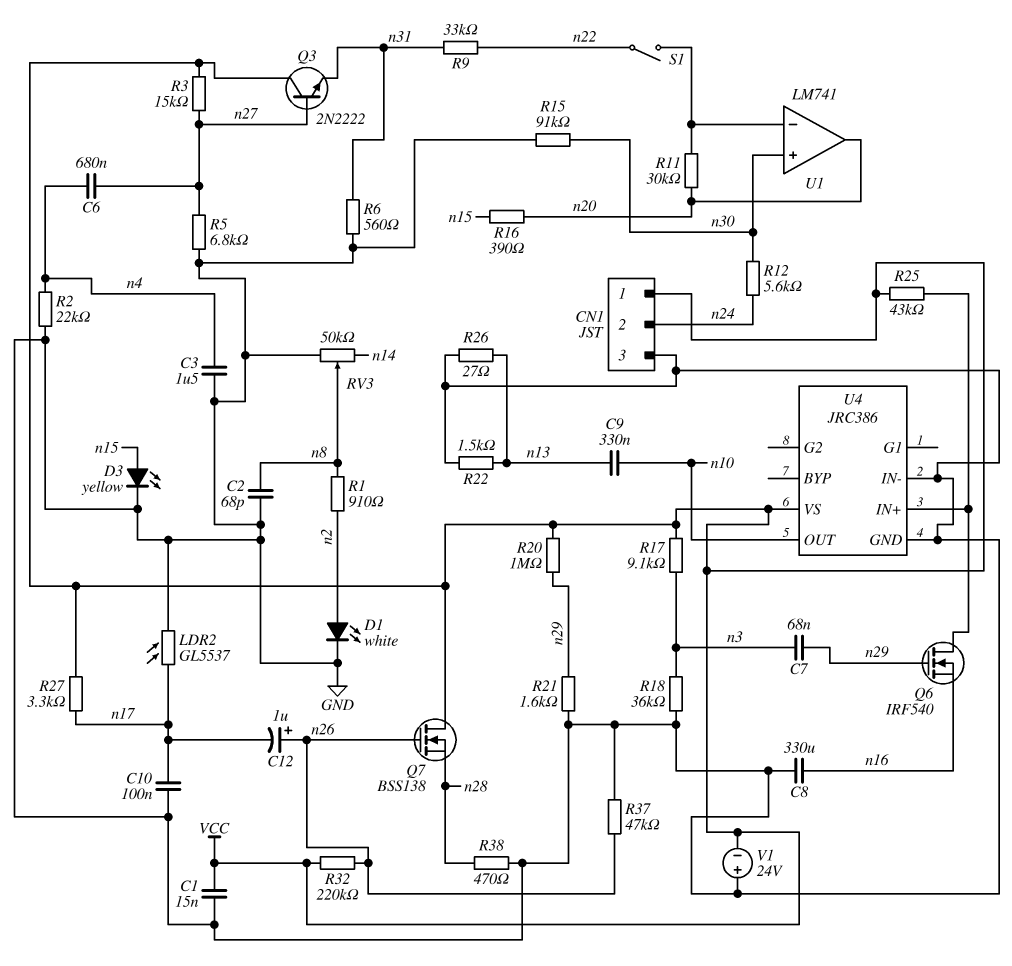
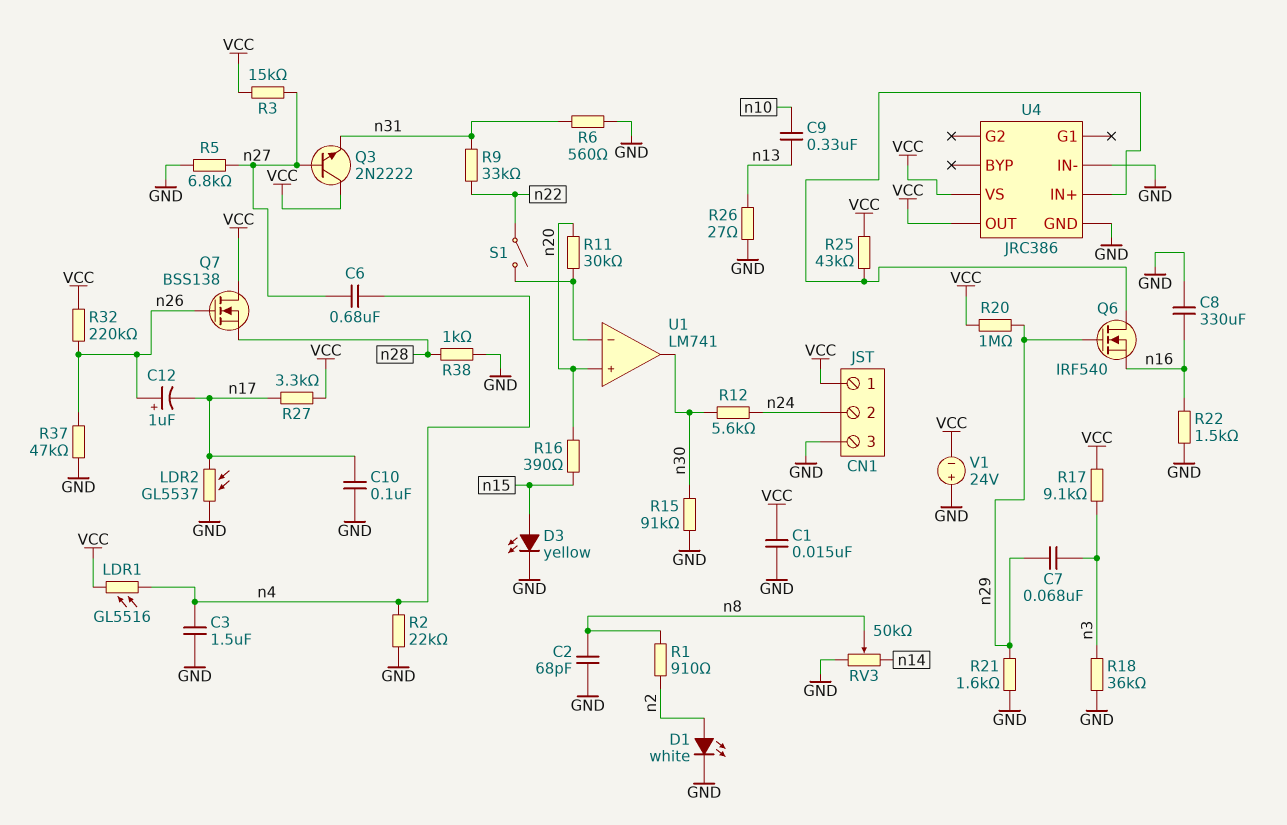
LDR1: none -> GL5516 (VCC, n4)
R22: 1.5k (GND, n13) -> 1.5k (GND, n16)
R38: 470 (GND, n28) -> 1k (GND, n28)
U1 pin in+: n30 -> n20
U1 pin out: n20 -> n30
U4 pin OUT: n10 -> VCC

